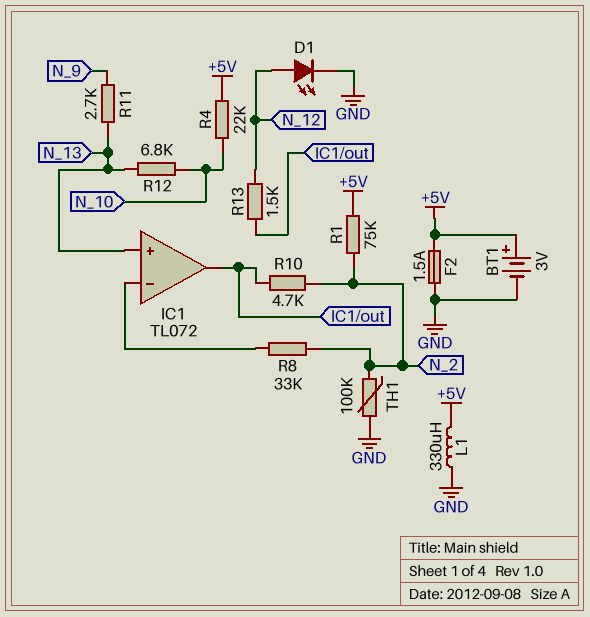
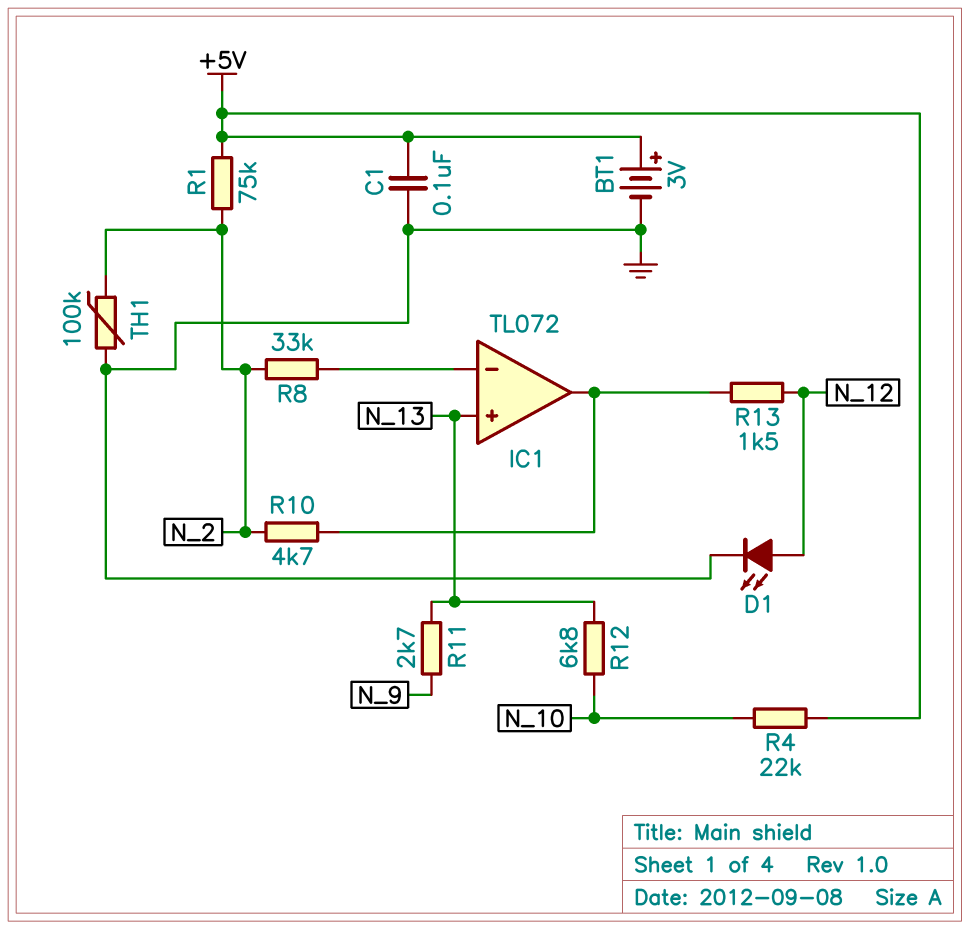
C1: none -> 100nF (+5V, GND)
F2: 1.5A (+5V, GND) -> none
L1: 330uH (+5V, GND) -> none

